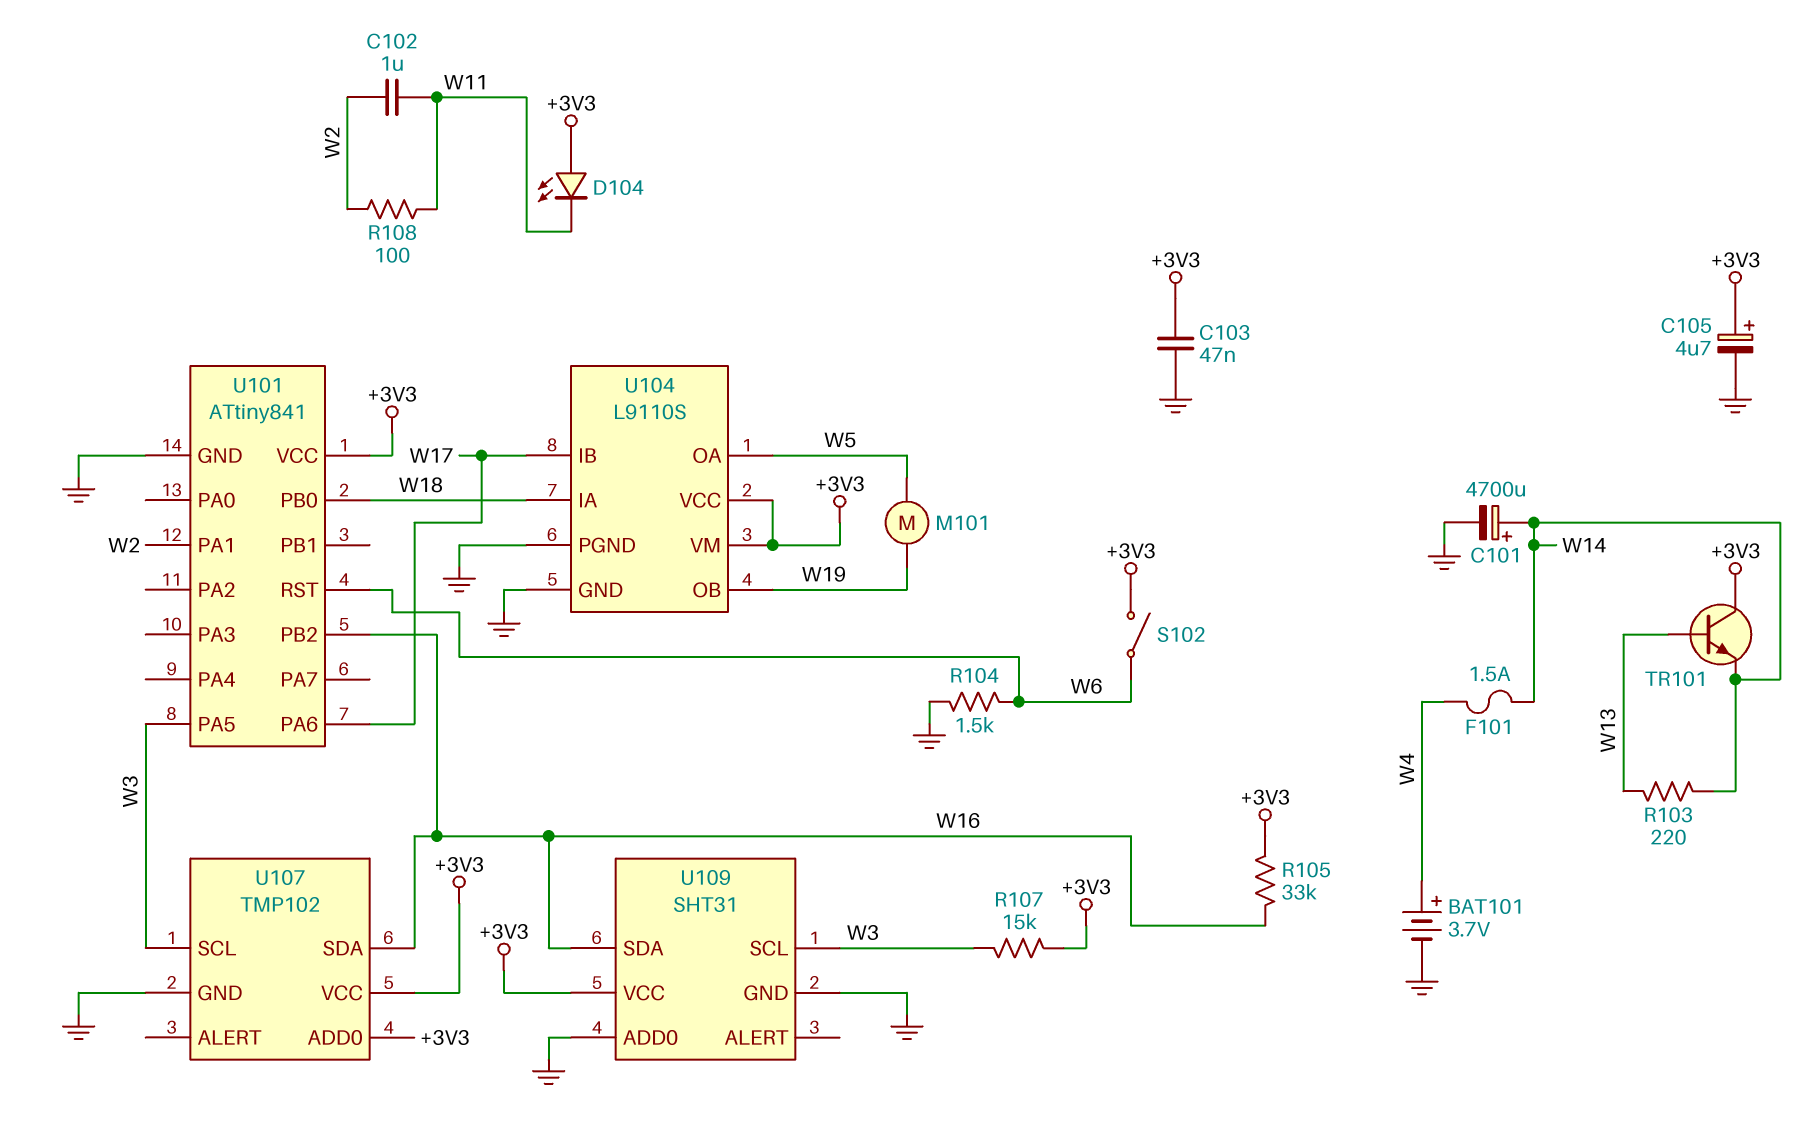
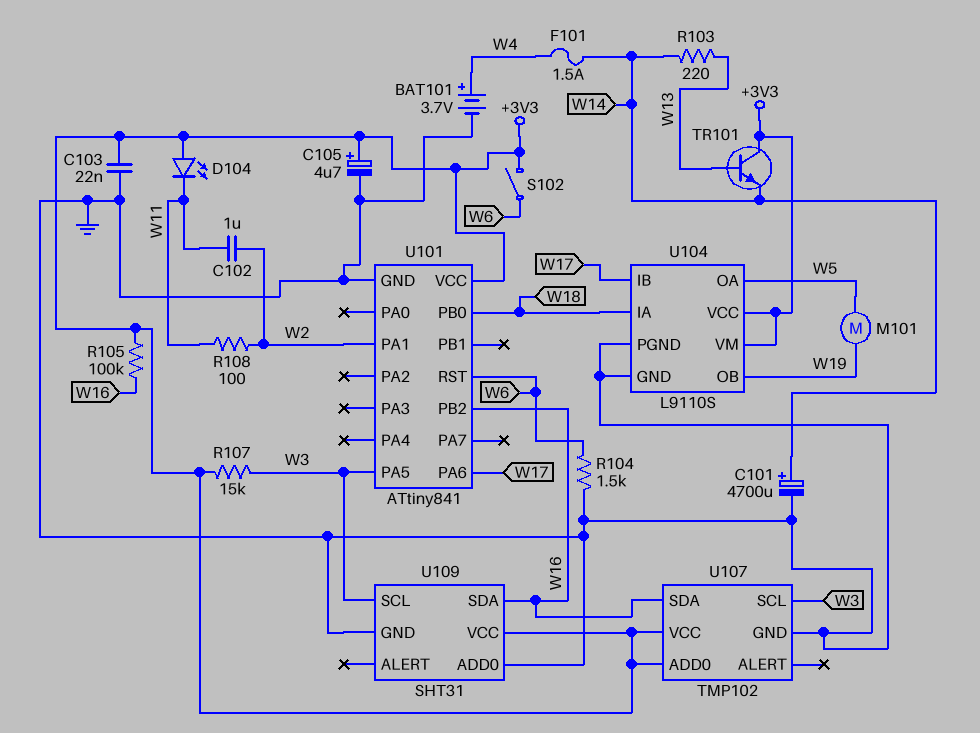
C103: 47nF (+3V3, GND) -> 22nF (+3V3, GND)
R105: 33k (+3V3, W16) -> 100k (+3V3, W16)

